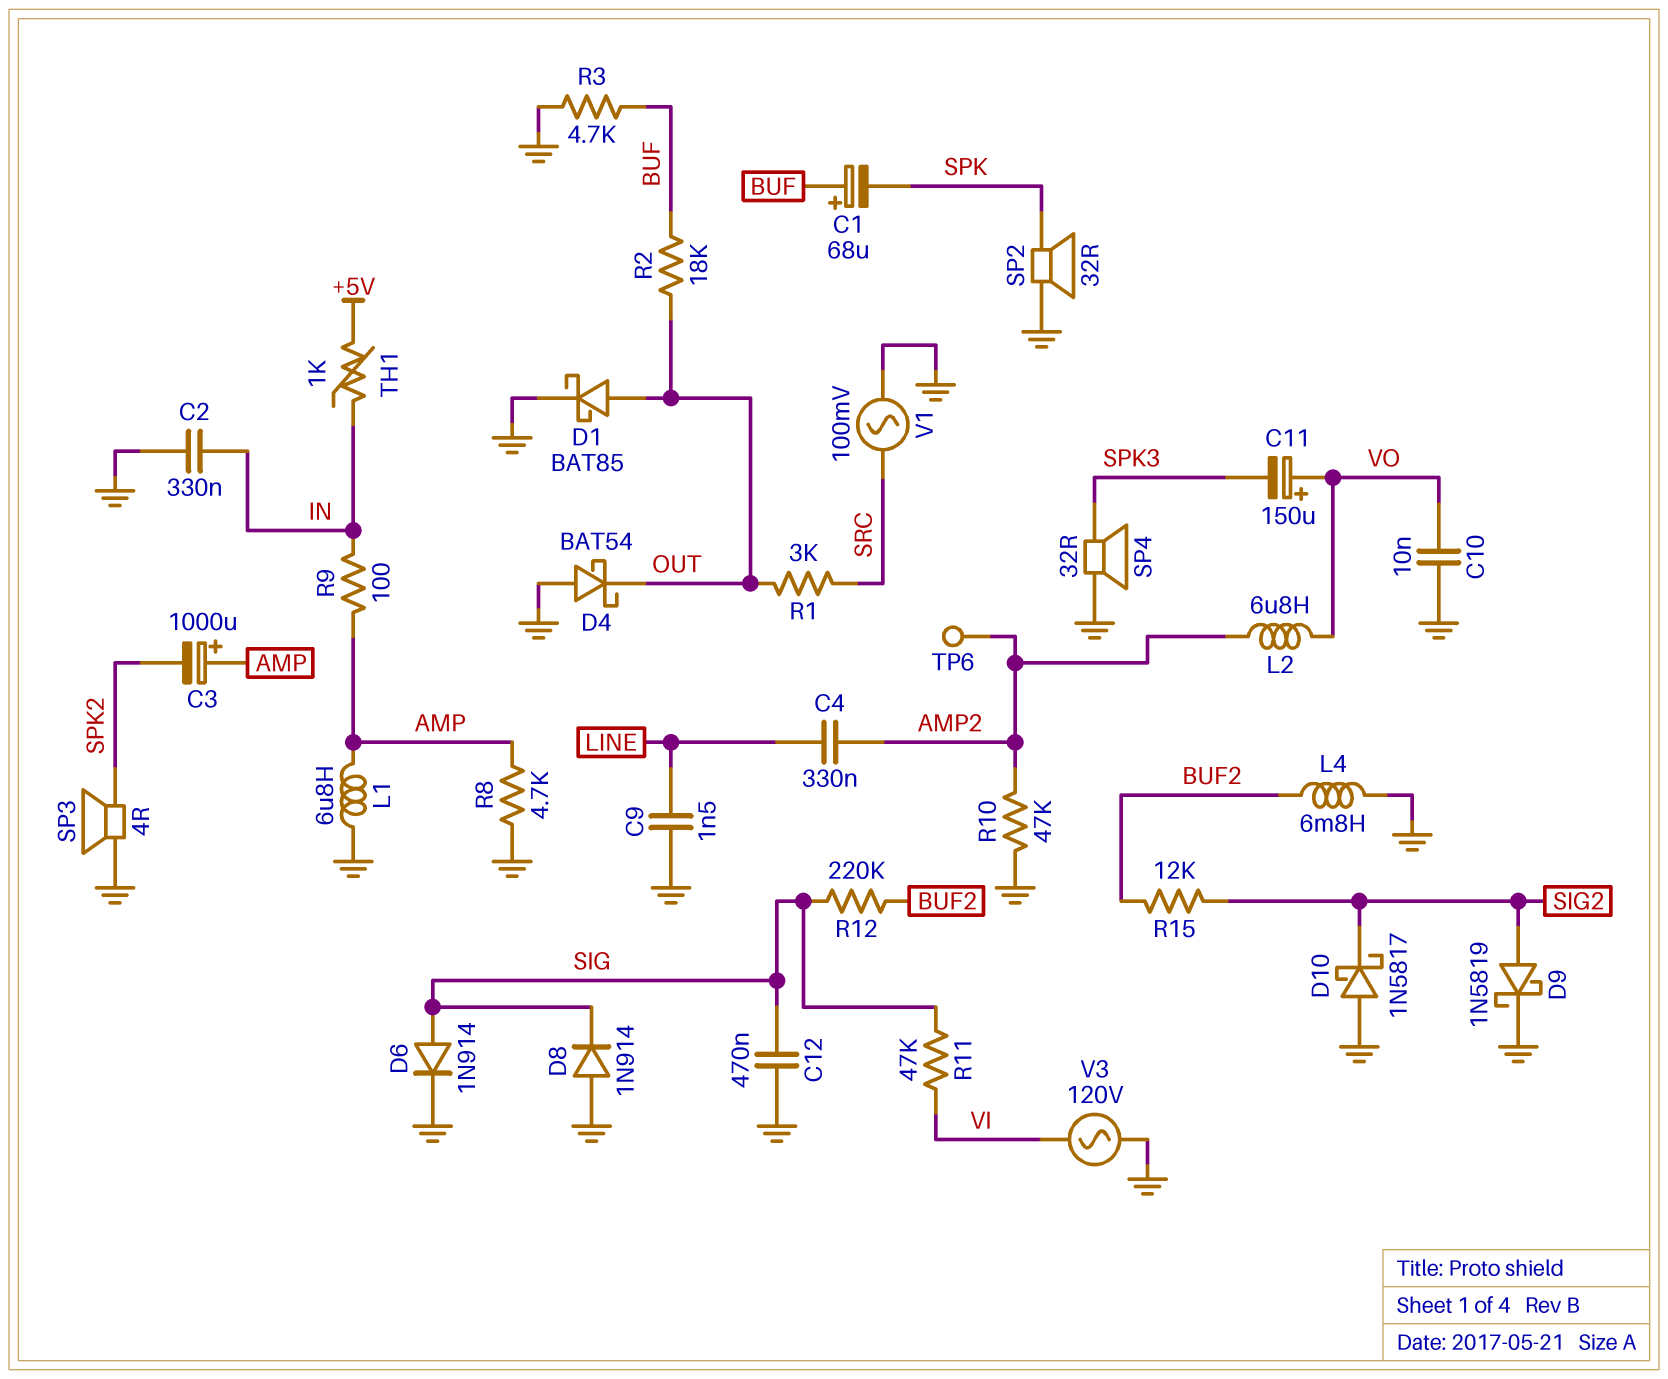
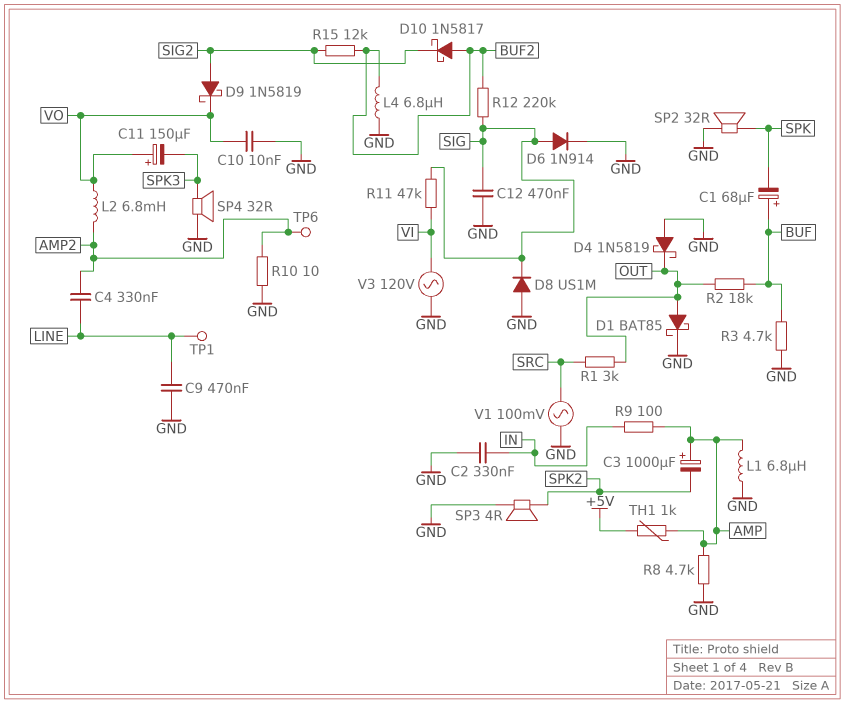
C9: 1.5nF (GND, LINE) -> 470nF (GND, LINE)
D4: schottky BAT54 (A GND, K OUT) -> schottky 1N5819 (A GND, K OUT)
D8: diode 1N914 (A GND, K SIG) -> diode US1M (A GND, K SIG)
D9: schottky 1N5819 (A SIG2, K GND) -> schottky 1N5819 (A SIG2, K VO)
D10: schottky 1N5817 (A GND, K SIG2) -> schottky 1N5817 (A BUF2, K SIG2)
L2: 6.8uH (AMP2, VO) -> 6.8mH (AMP2, VO)
L4: 6.8mH (BUF2, GND) -> 6.8uH (BUF2, GND)
R10: 47k (AMP2, GND) -> 10 (AMP2, GND)
TH1: 1k (+5V, IN) -> 1k (+5V, AMP)
TP1: none -> test point (LINE)

